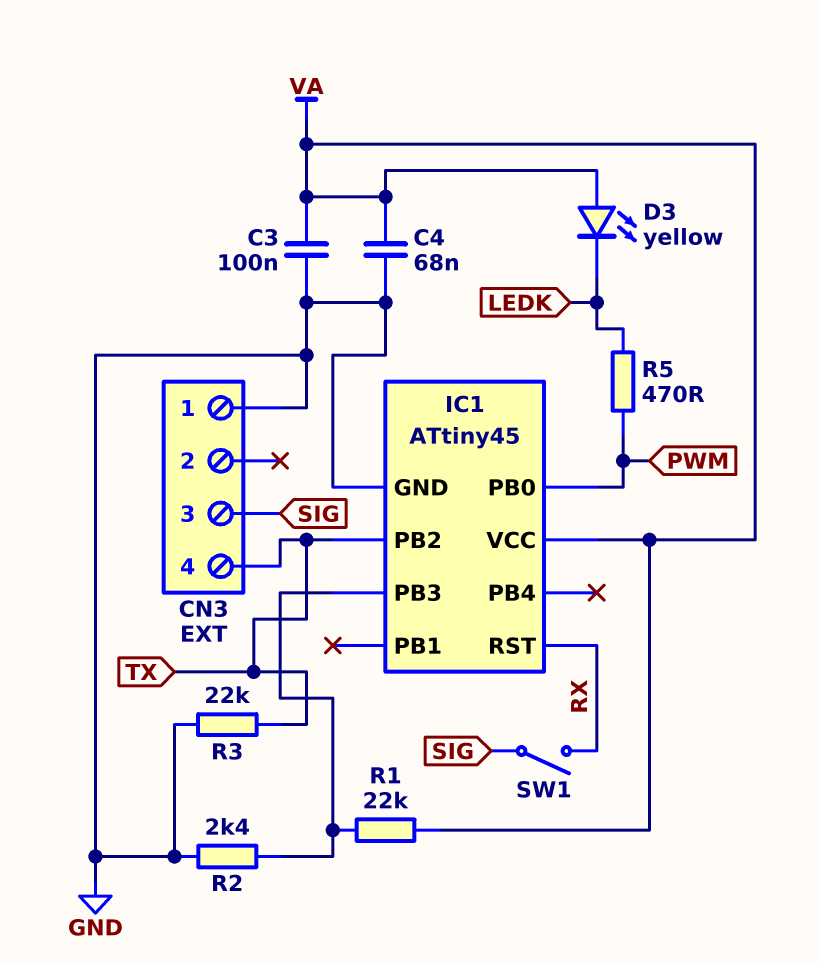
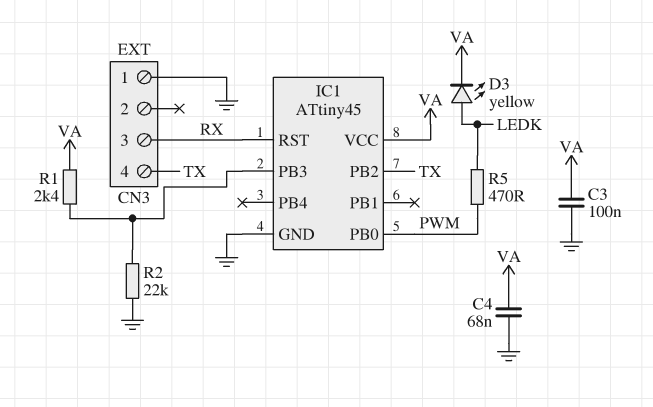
CN3 pin 3: SIG -> RX
D3: LED yellow (A VA, K LEDK) -> LED yellow (A LEDK, K VA)
R1: 22k (IC1/PB3, VA) -> 2.4k (IC1/PB3, VA)
R2: 2.4k (GND, IC1/PB3) -> 22k (GND, IC1/PB3)
R3: 22k (GND, TX) -> none
SW1: switch (RX, SIG) -> none

